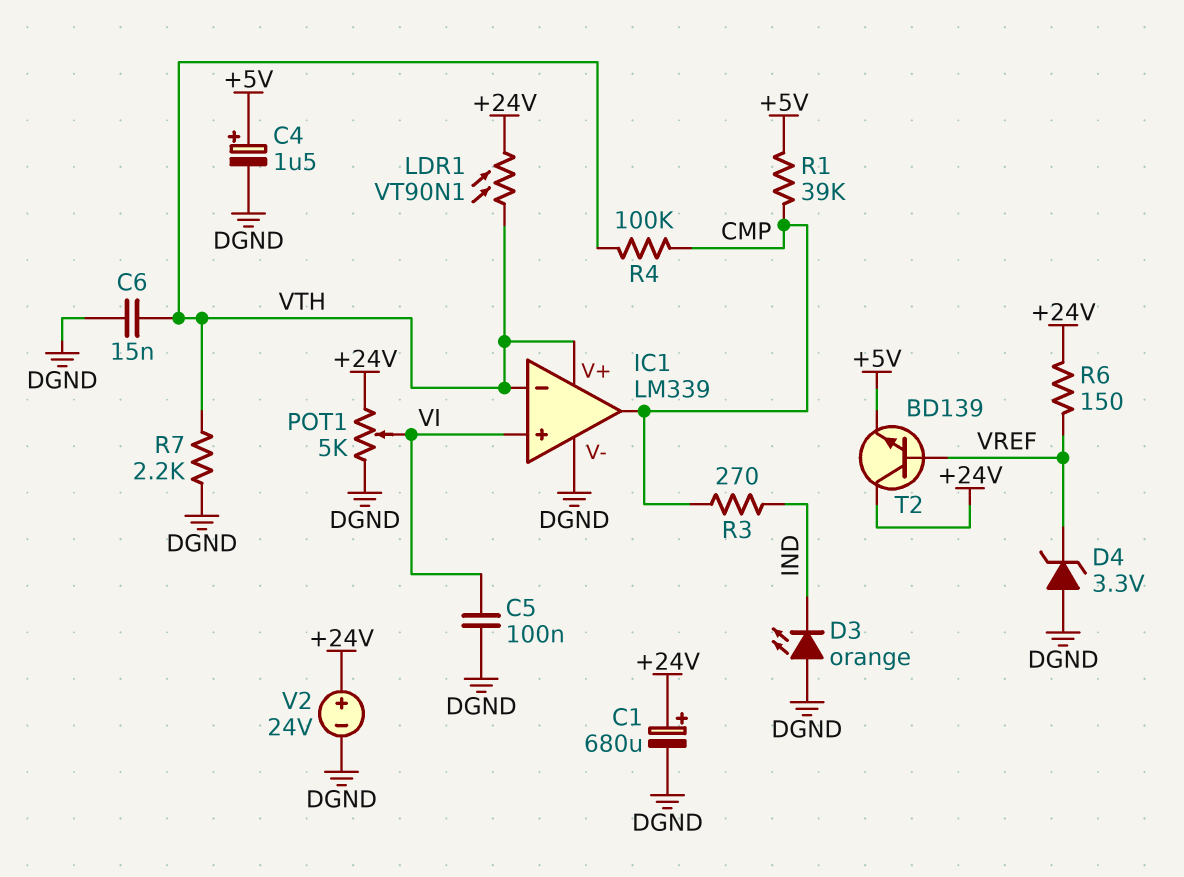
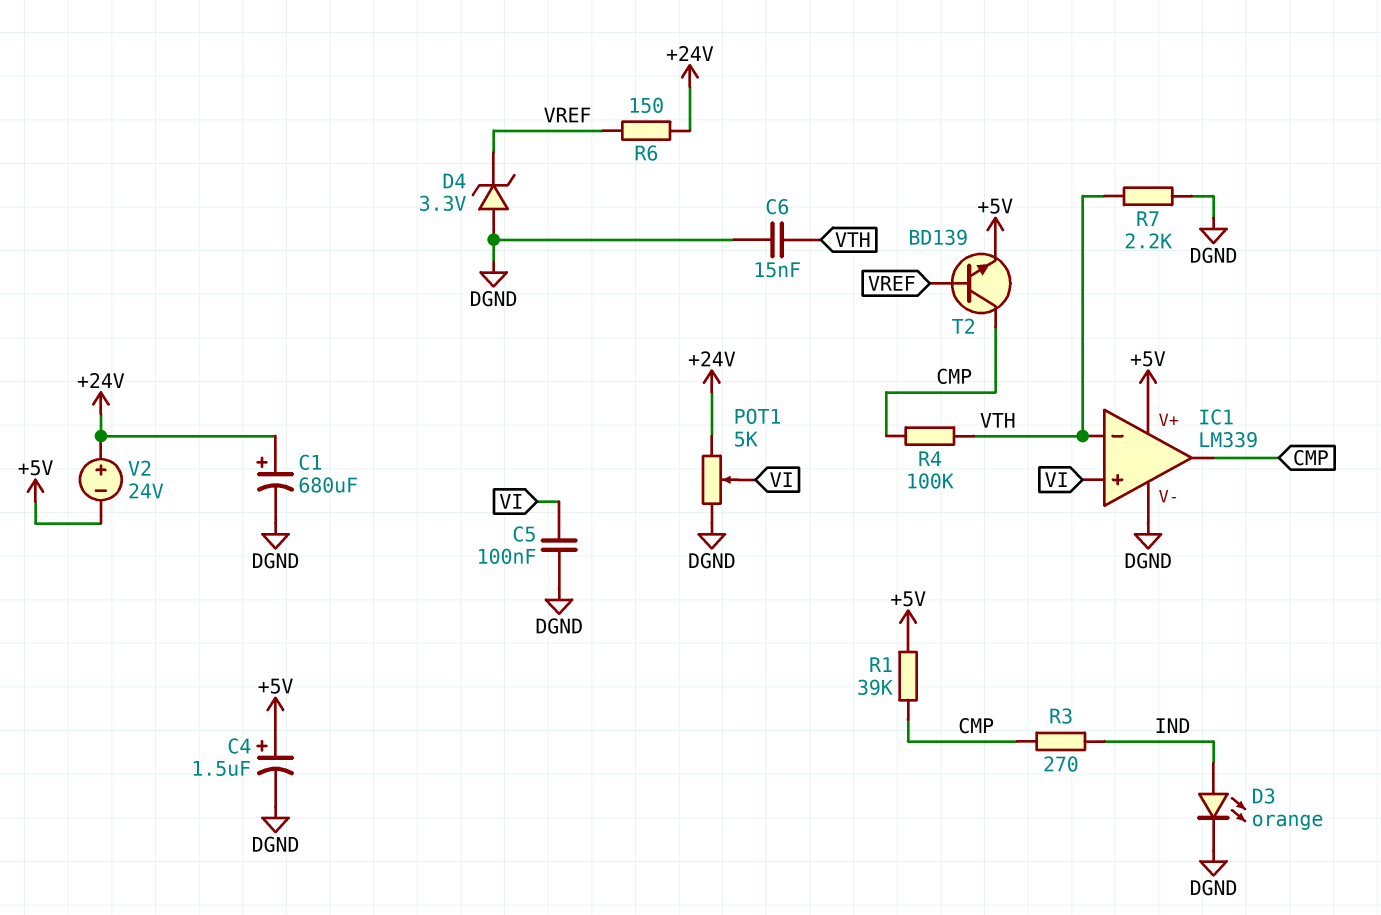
D3: LED orange (A DGND, K IND) -> LED orange (A IND, K DGND)
IC1 pin V+: VTH -> +5V
LDR1: VT90N1 (+24V, VTH) -> none
T2: NPN BD139 (B VREF, C +24V, E +5V) -> NPN BD139 (B VREF, C CMP, E +5V)
V2: 24V (plus +24V, minus DGND) -> 24V (plus +24V, minus +5V)

